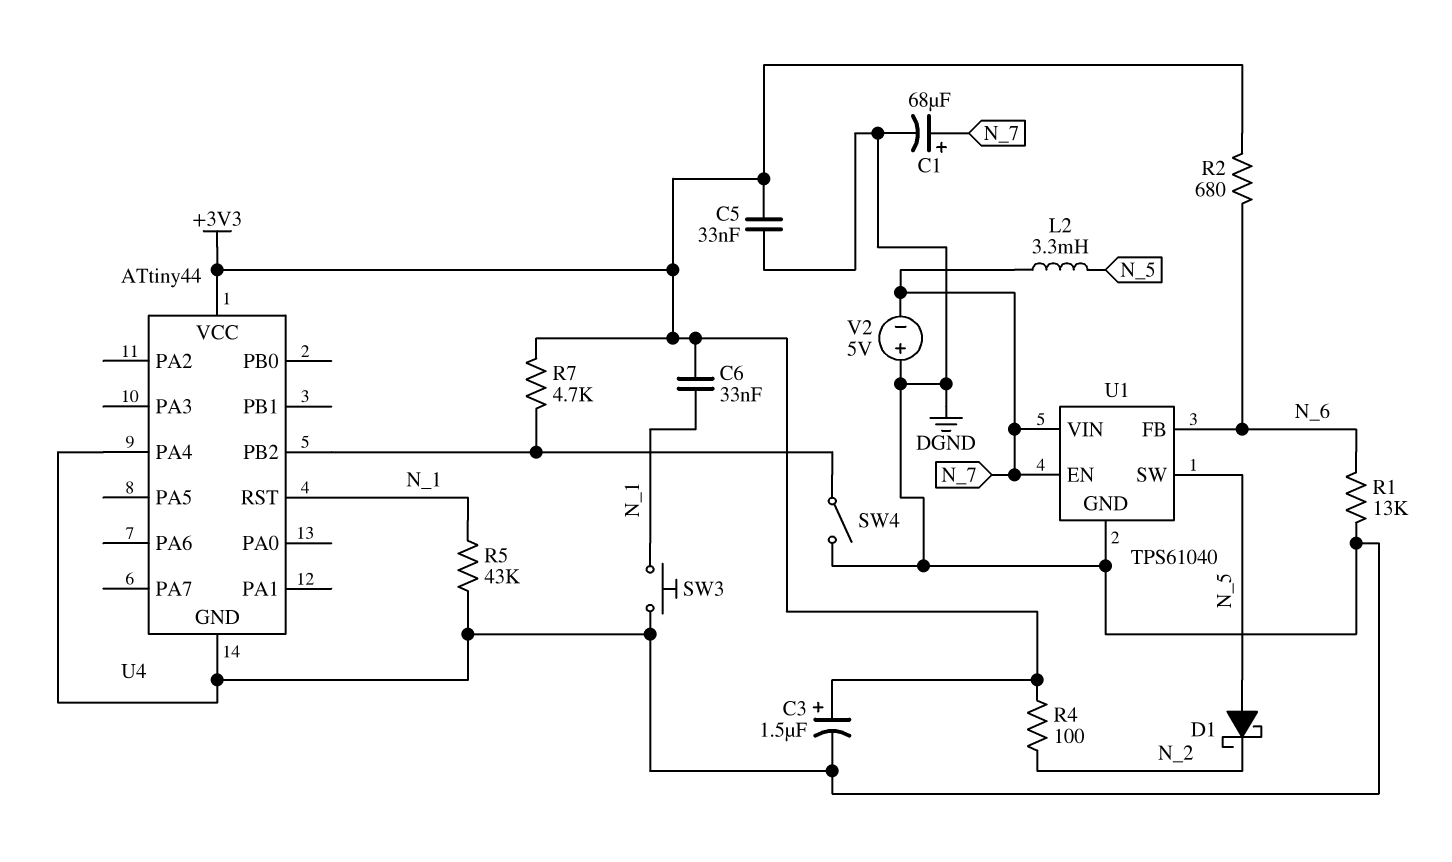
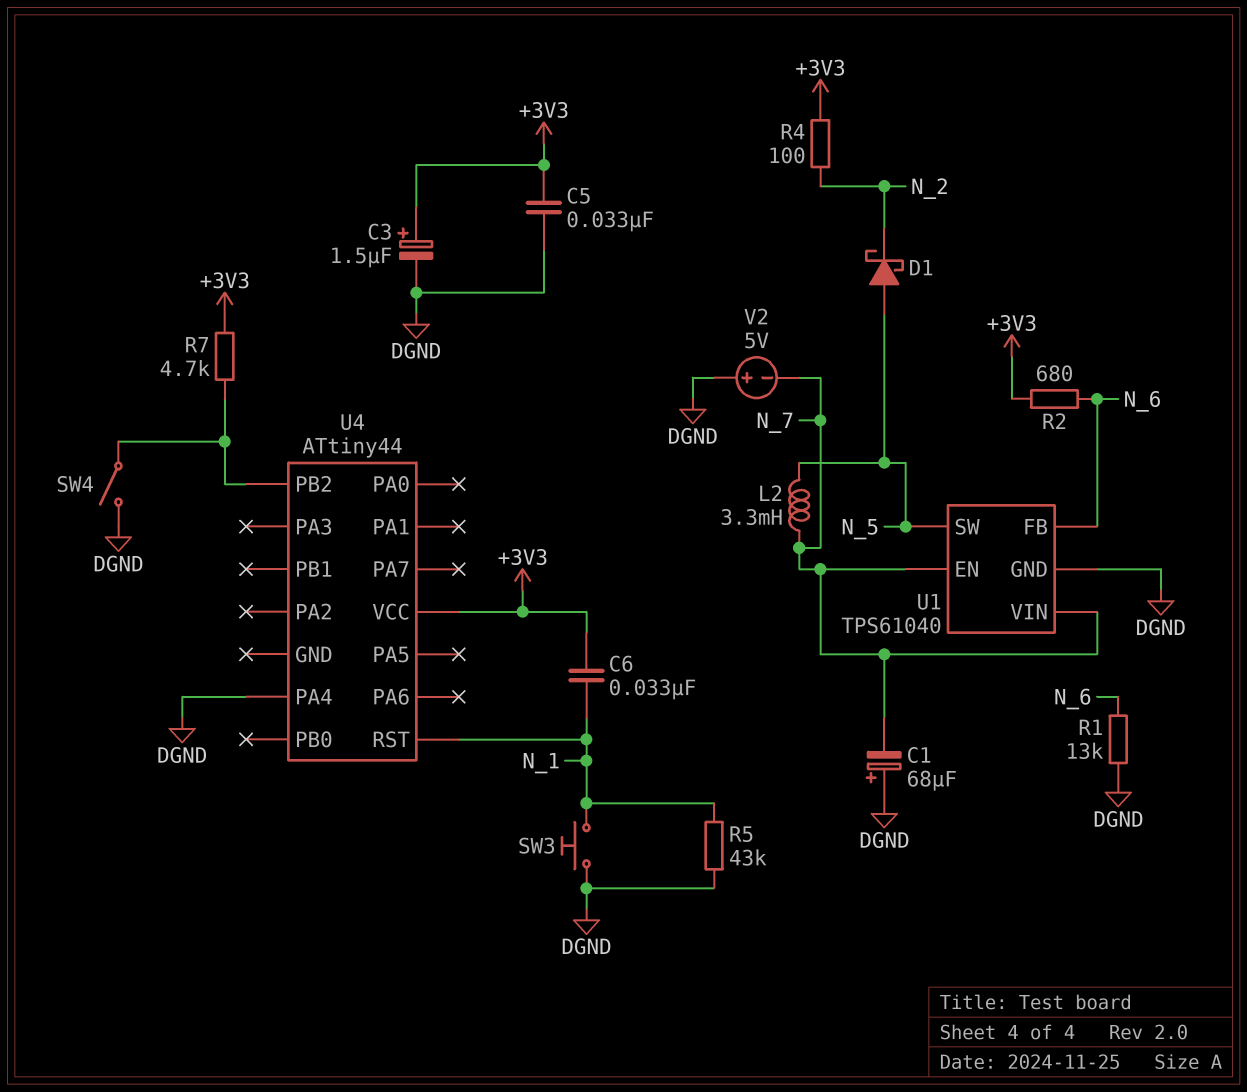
C1: 68uF (plus N_7, minus DGND) -> 68uF (plus DGND, minus N_7)
U4 pin GND: DGND -> none

